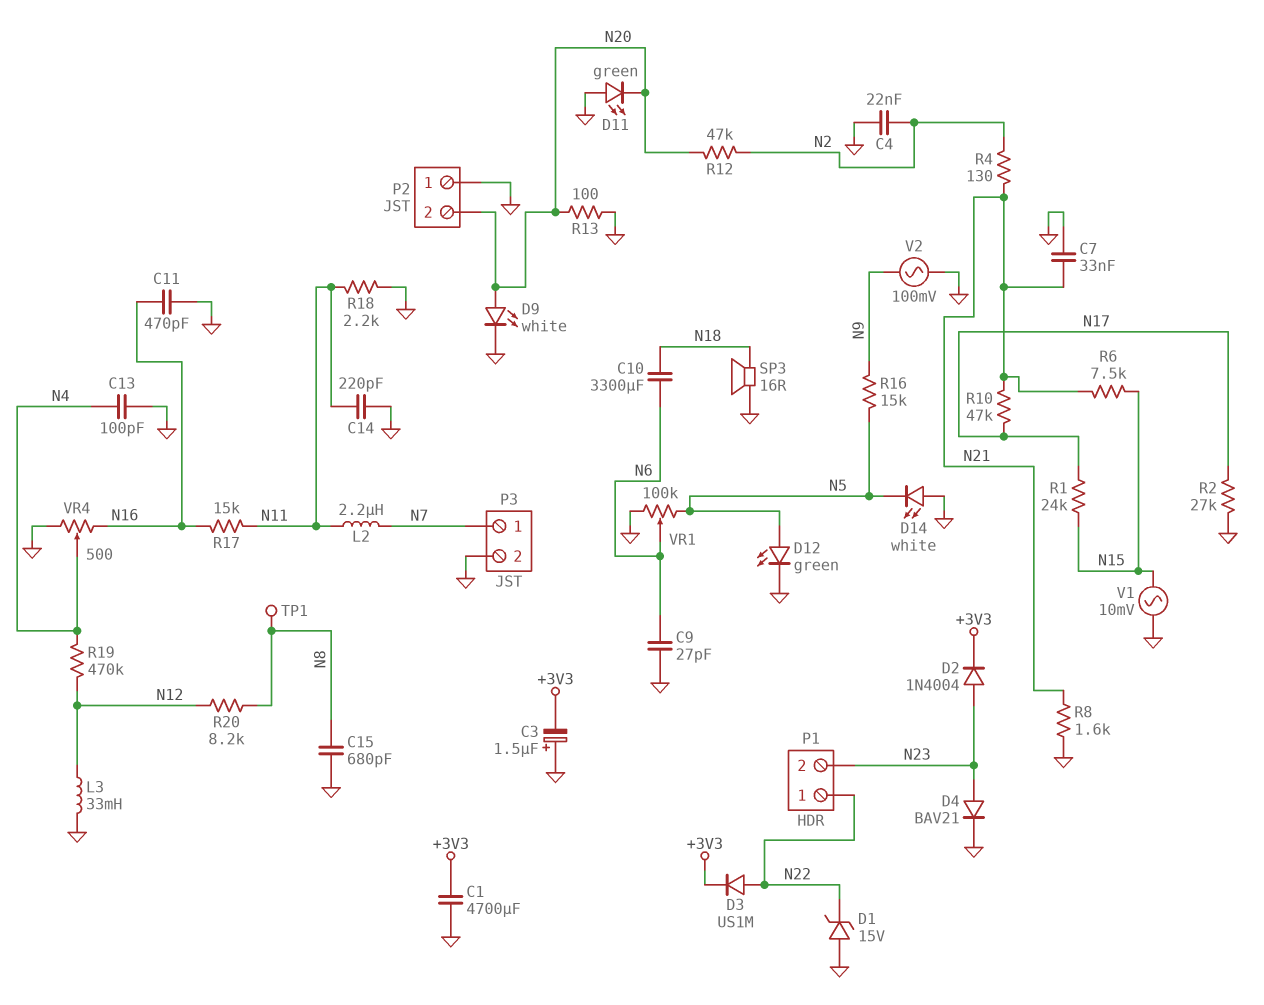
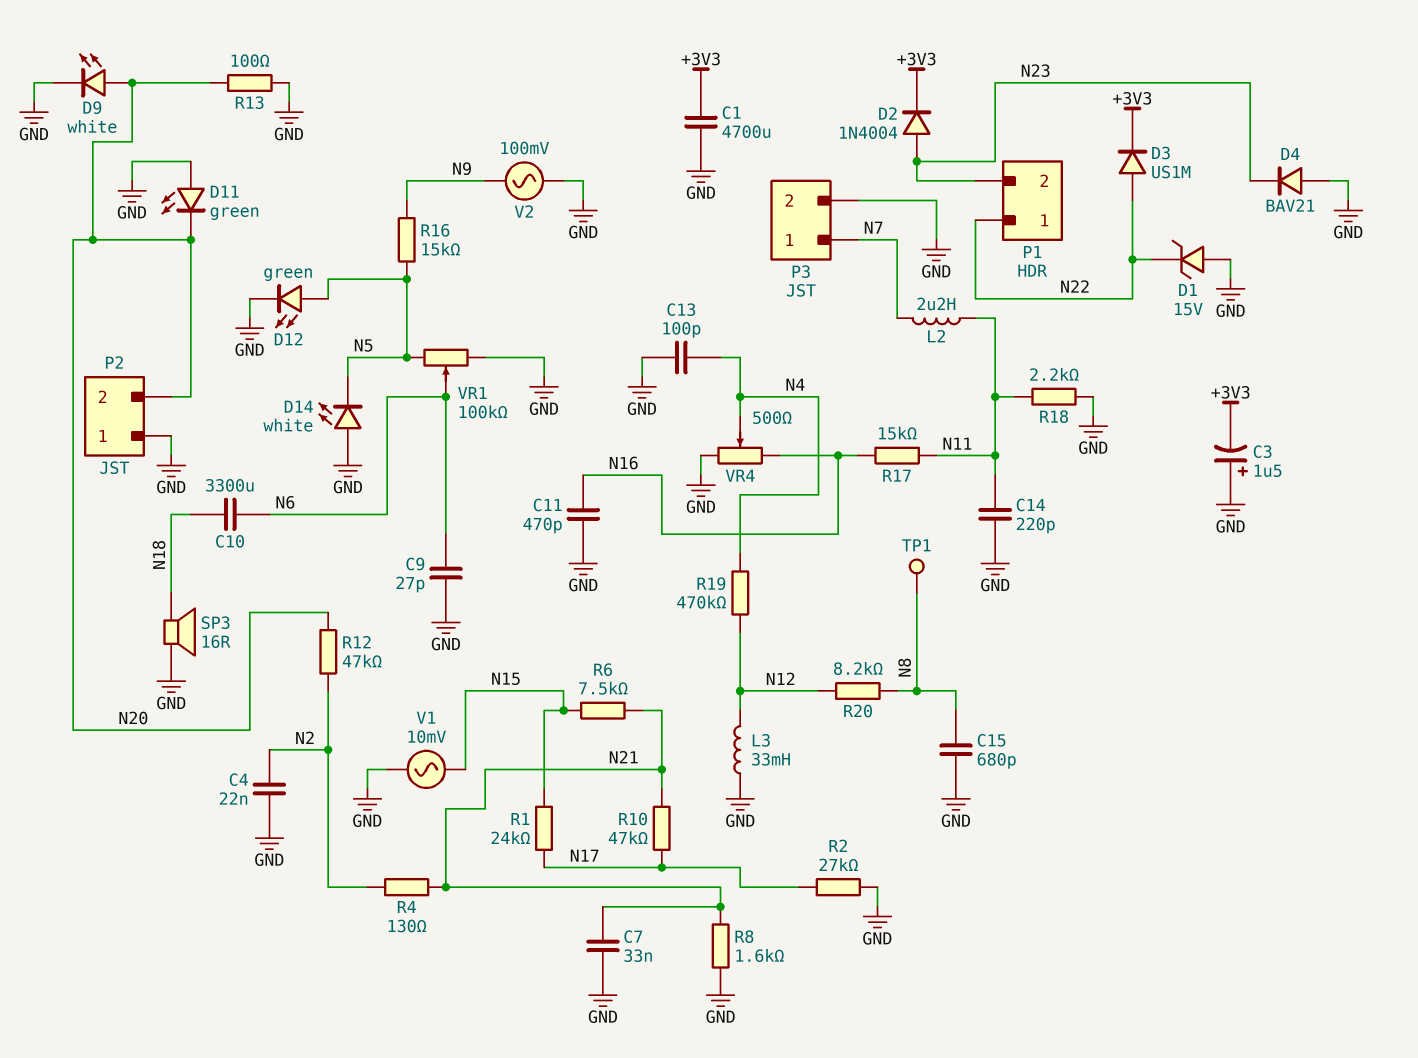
D4: diode BAV21 (A N23, K GND) -> diode BAV21 (A GND, K N23)

